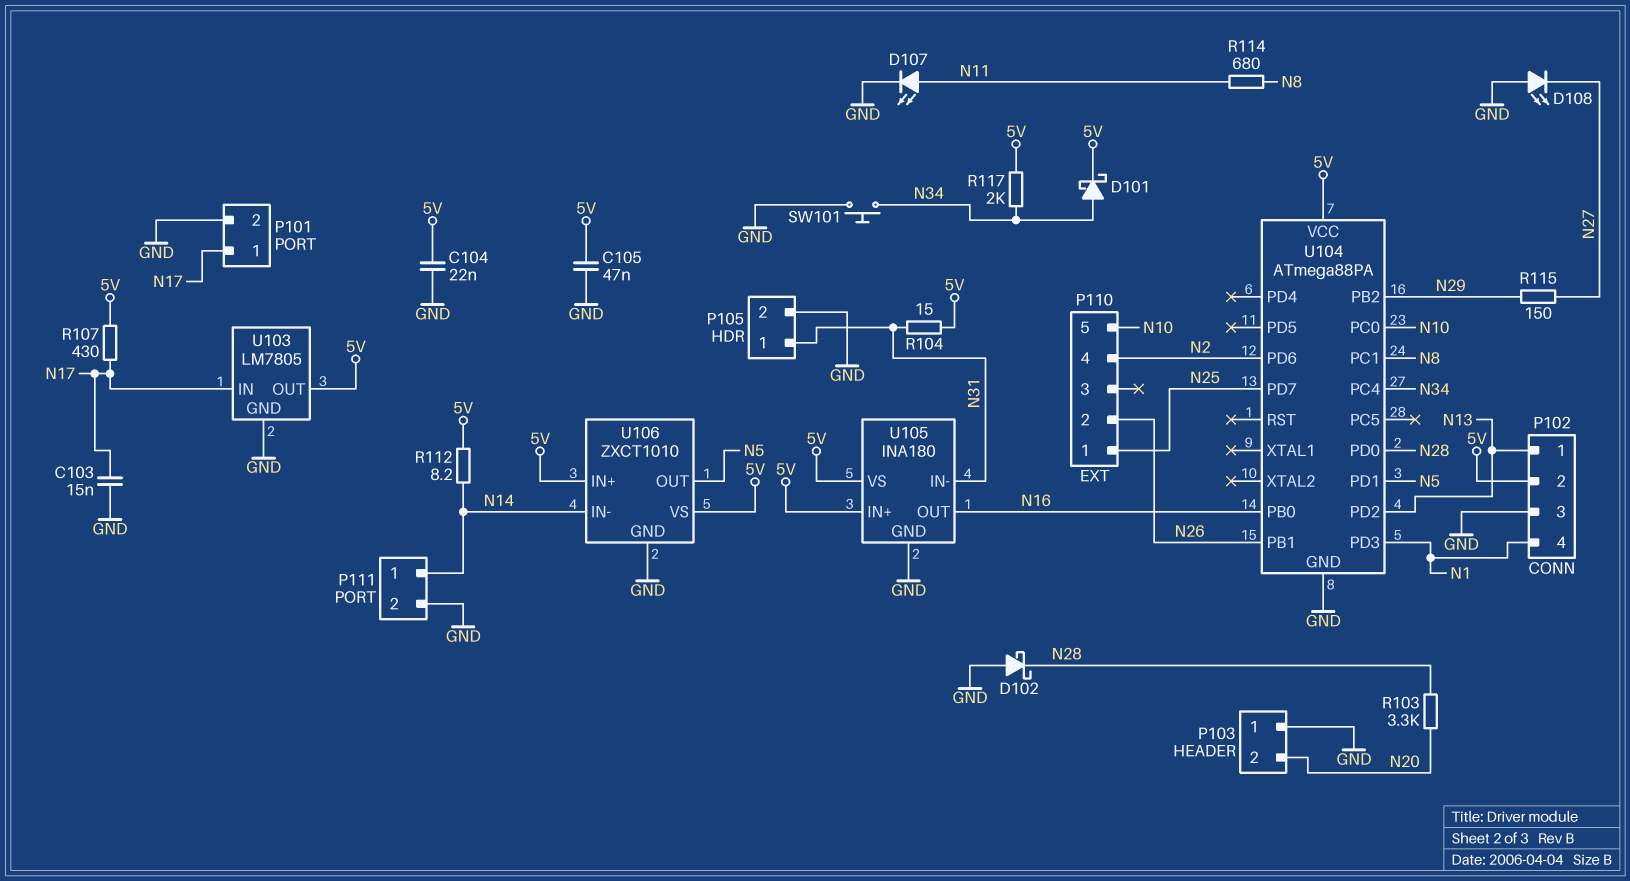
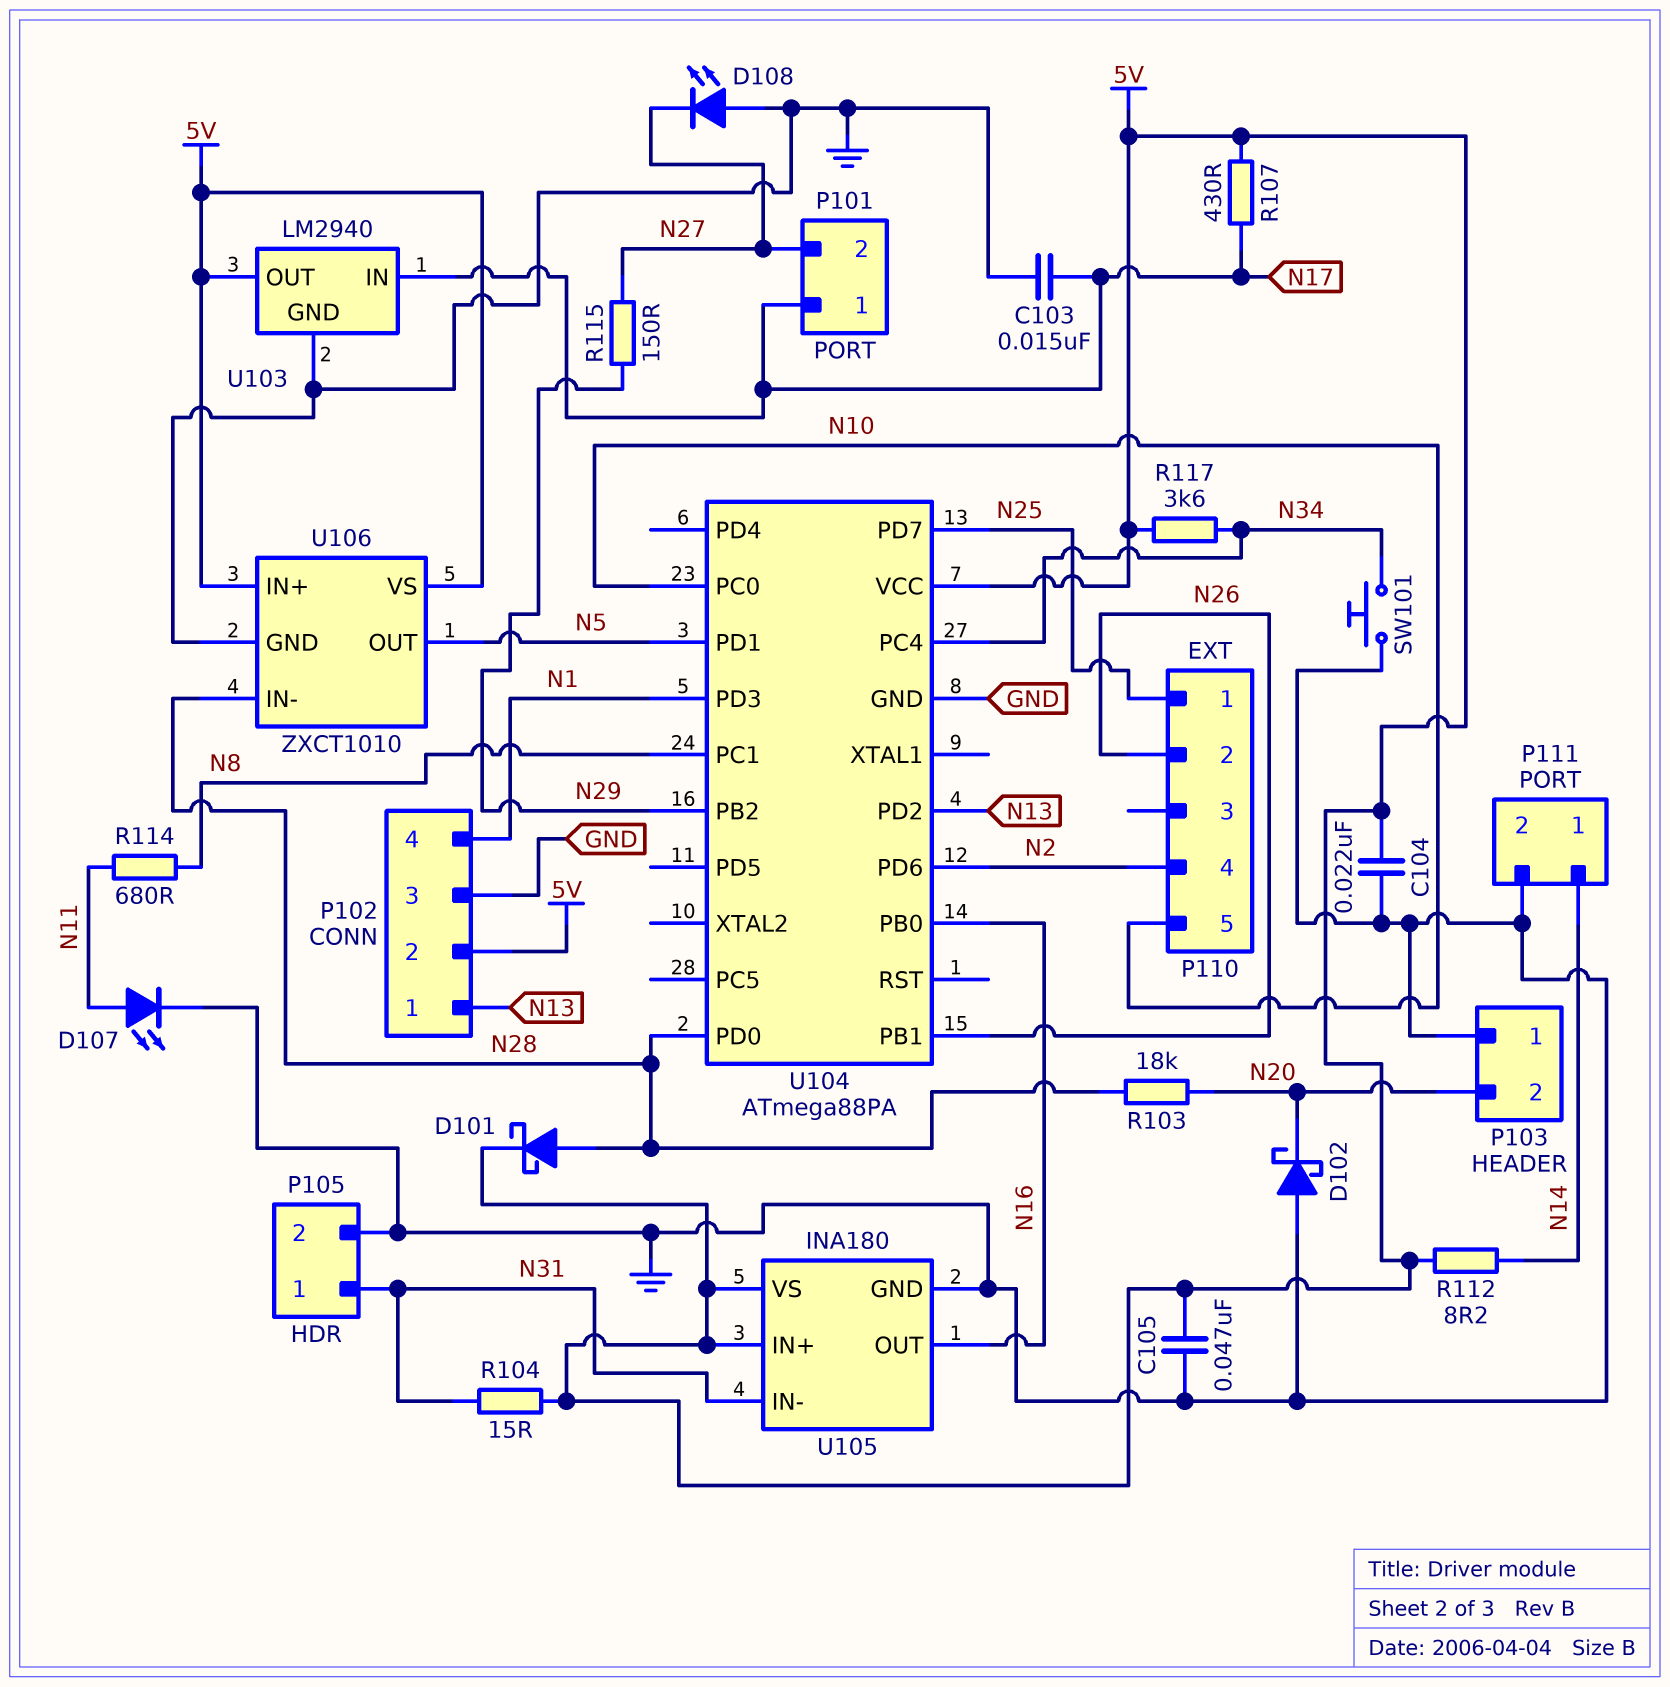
D101: schottky (A N34, K 5V) -> schottky (A N28, K 5V)
D102: schottky (A GND, K N28) -> schottky (A GND, K N20)
P101 pin 2: GND -> N27
R103: 3.3k (N20, N28) -> 18k (N20, N28)
R117: 2k (5V, N34) -> 3.6k (5V, N34)
U103: LM7805 -> LM2940
U106 pin IN-: N14 -> N28

